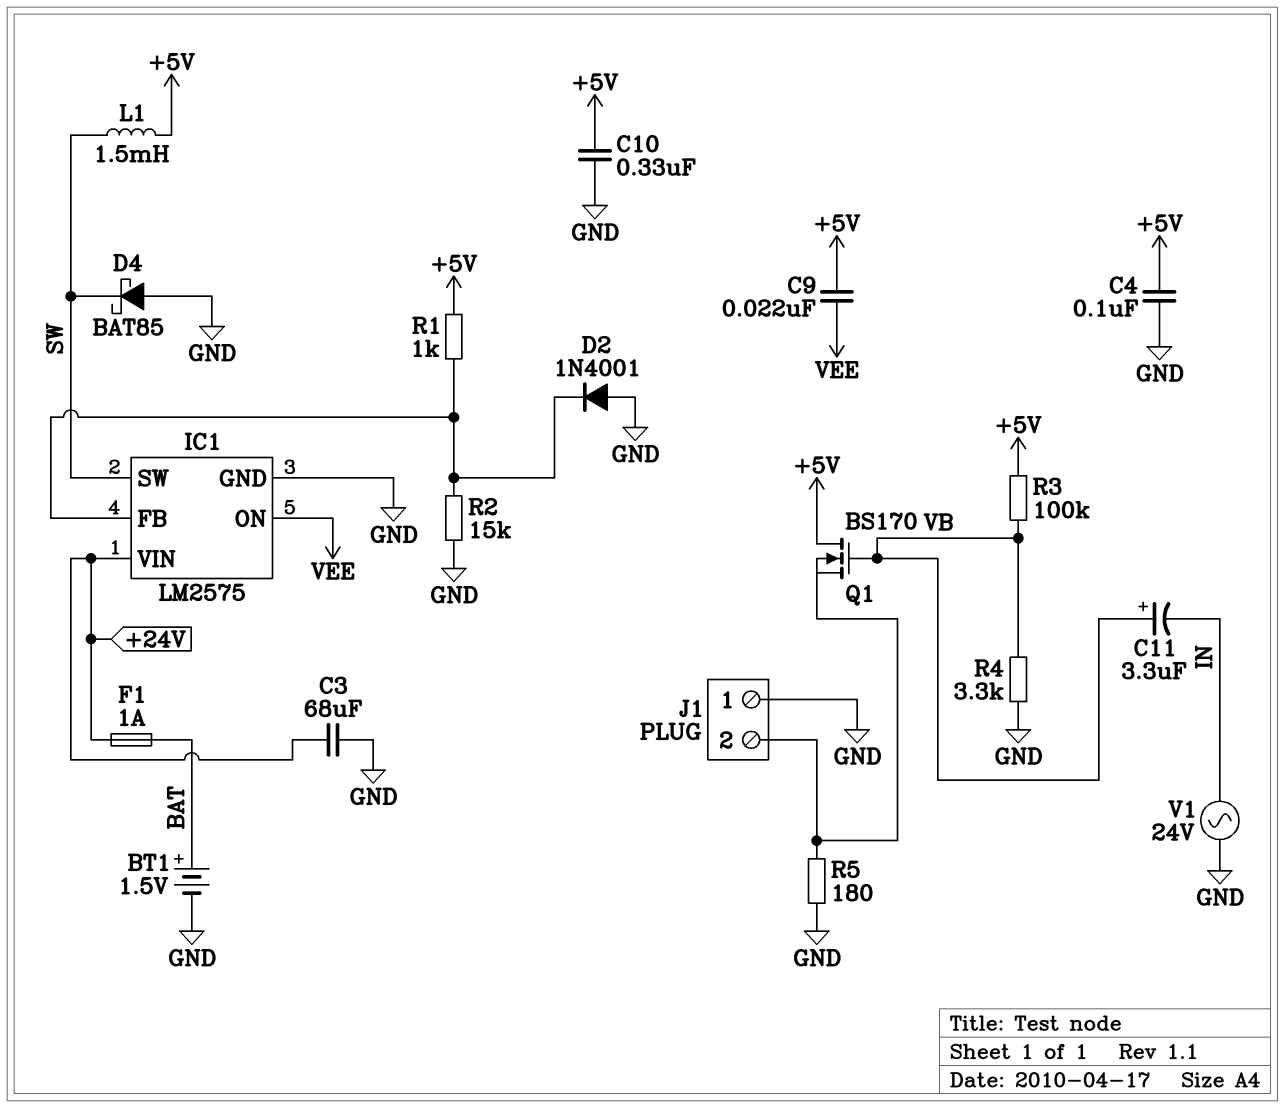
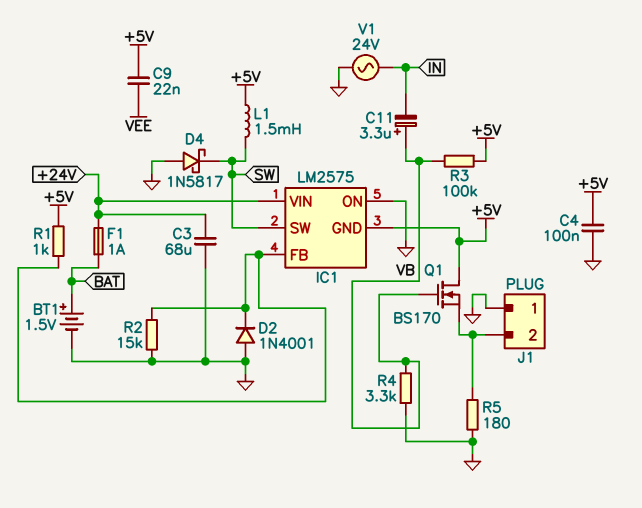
C10: 330nF (+5V, GND) -> none
D4: schottky BAT85 (A GND, K SW) -> schottky 1N5817 (A GND, K SW)
IC1 pin GND: GND -> +5V
IC1 pin ON: VEE -> GND

